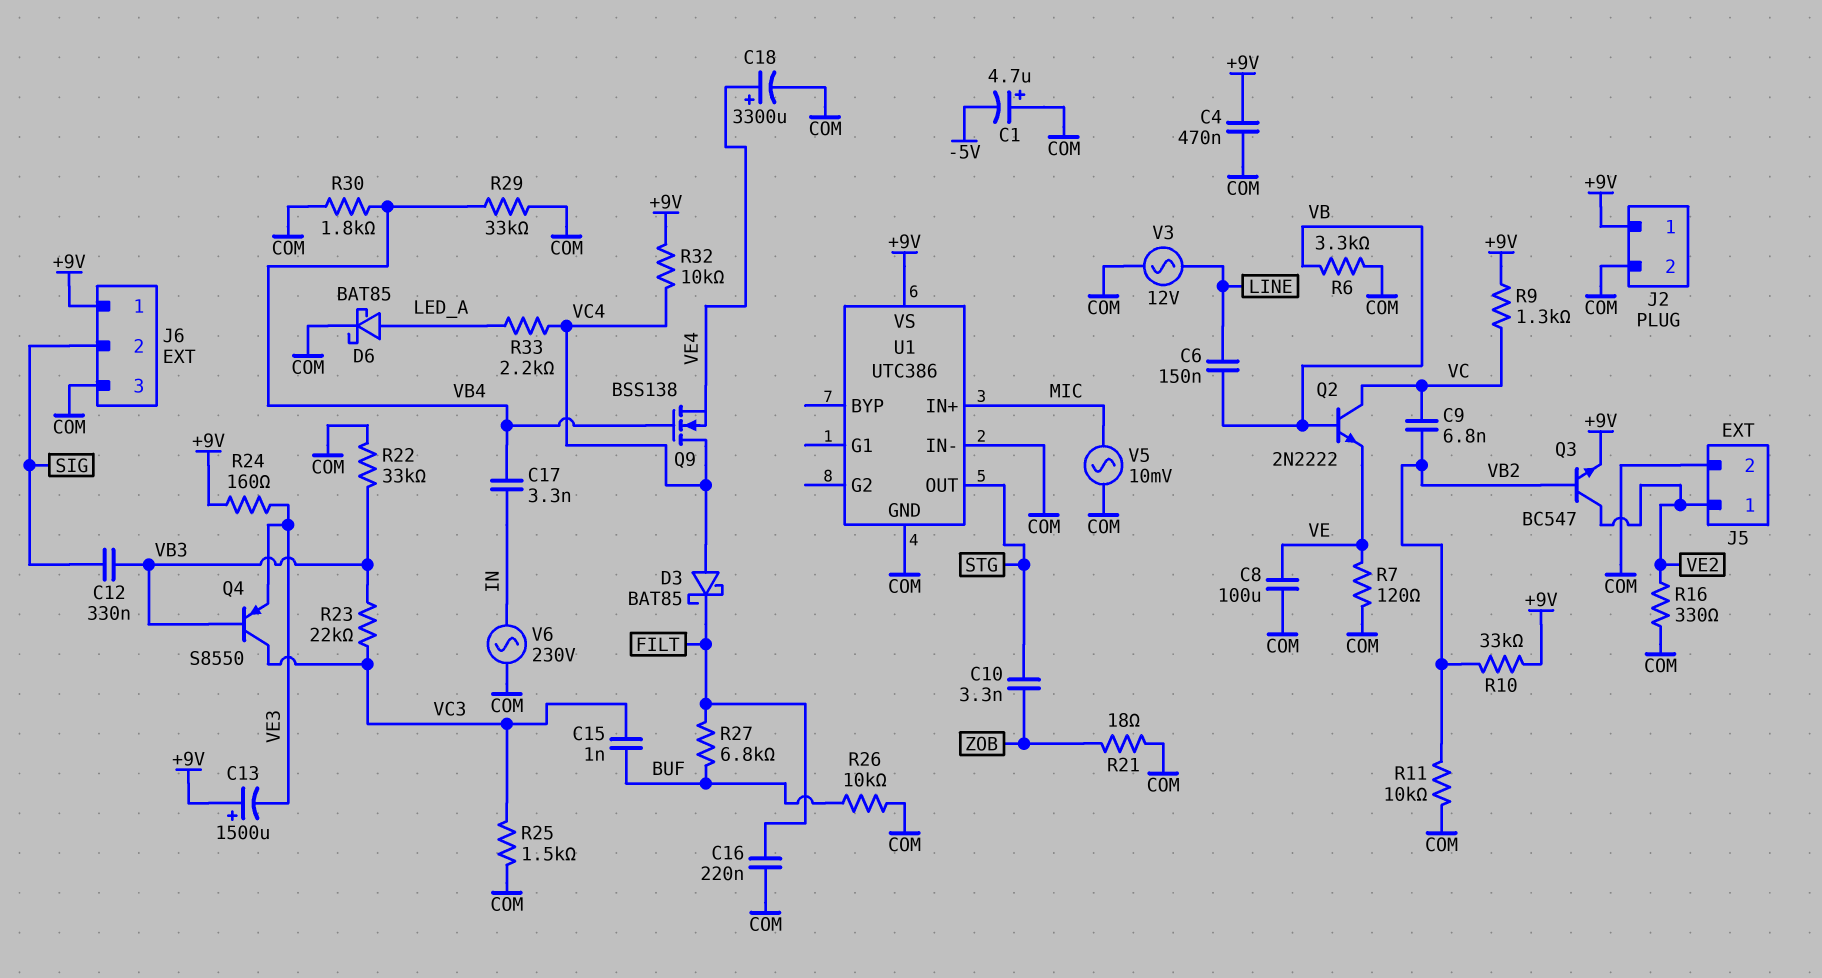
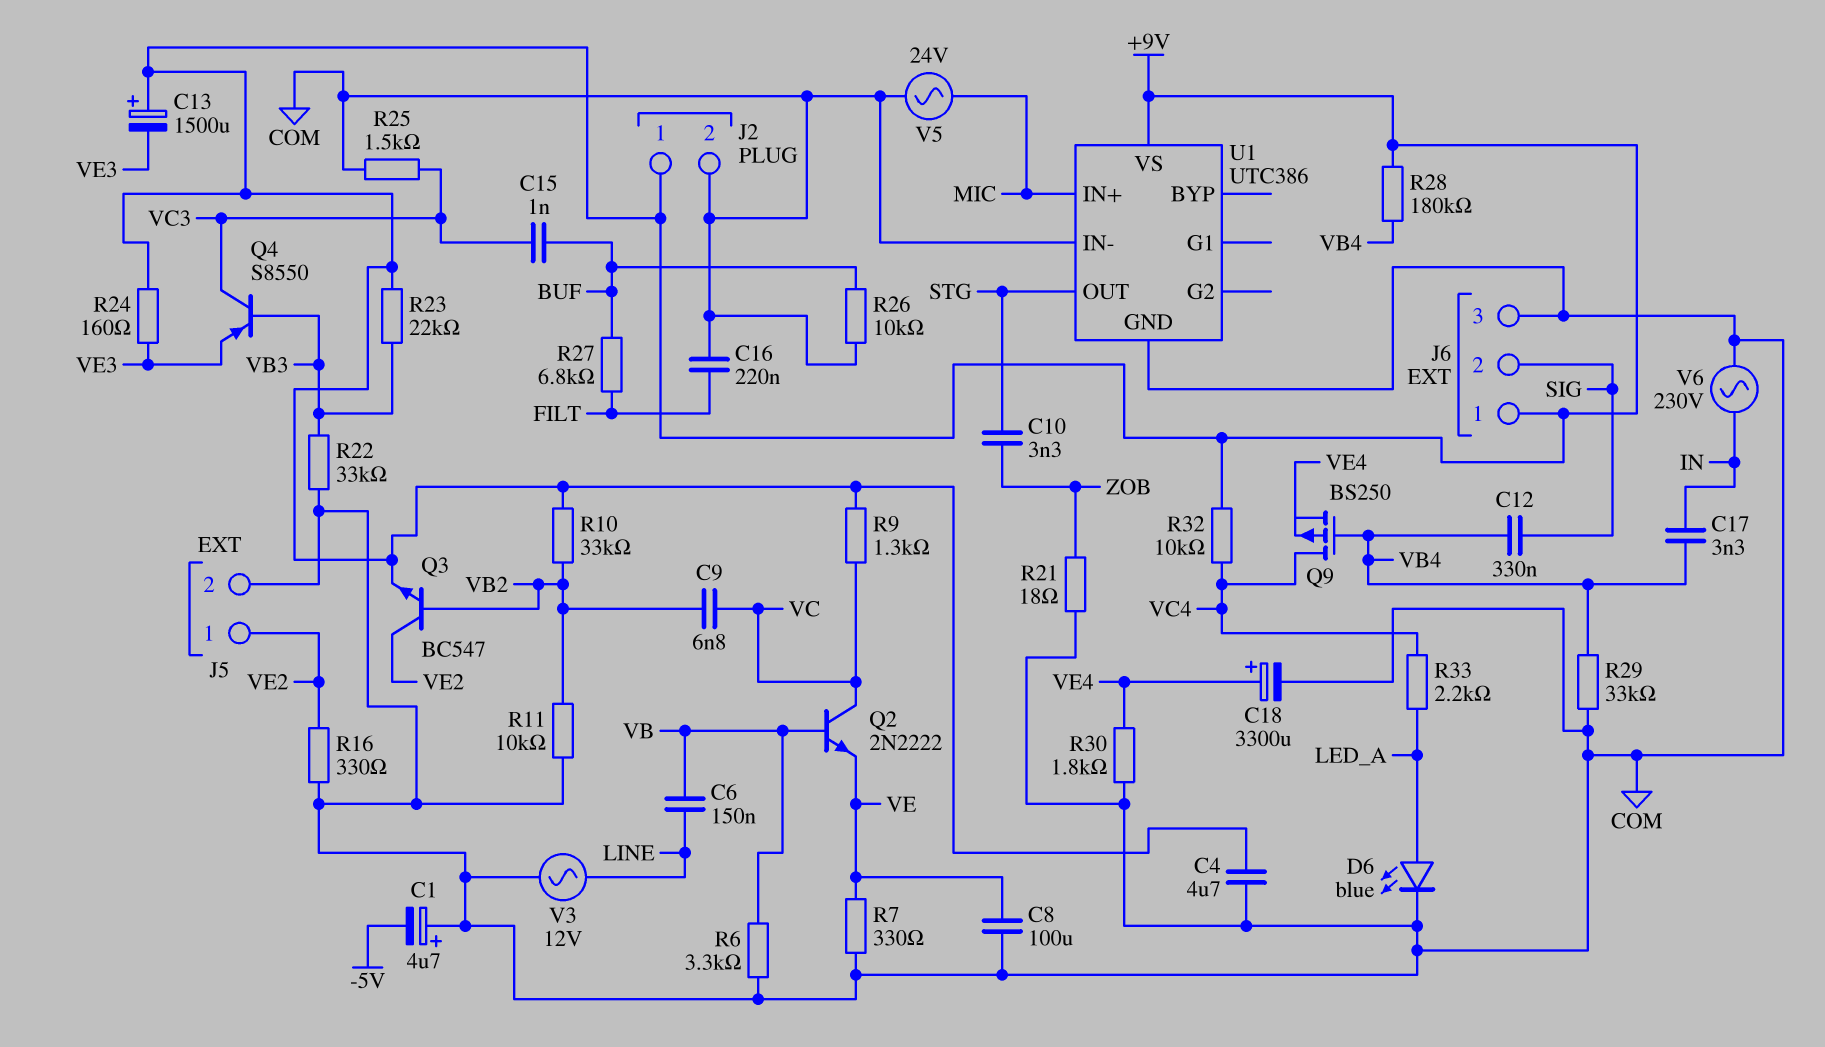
C4: 470nF (+9V, COM) -> 4.7uF (+9V, COM)
C12: 330nF (SIG, VB3) -> 330nF (SIG, VB4)
D3: schottky BAT85 (A VC4, K FILT) -> none
D6: schottky BAT85 (A LED_A, K COM) -> LED blue (A LED_A, K COM)
Q9: NMOS BSS138 (G VB4, D VC4, S VE4) -> PMOS BS250 (G VB4, D VC4, S VE4)
R7: 120 (COM, VE) -> 330 (COM, VE)
R23: 22k (VB3, VC3) -> 22k (+9V, VB3)
R28: none -> 180k (+9V, VB4)
R30: 1.8k (COM, VB4) -> 1.8k (COM, VE4)
V5: AC 10mV (COM, MIC) -> AC 24V (COM, MIC)

